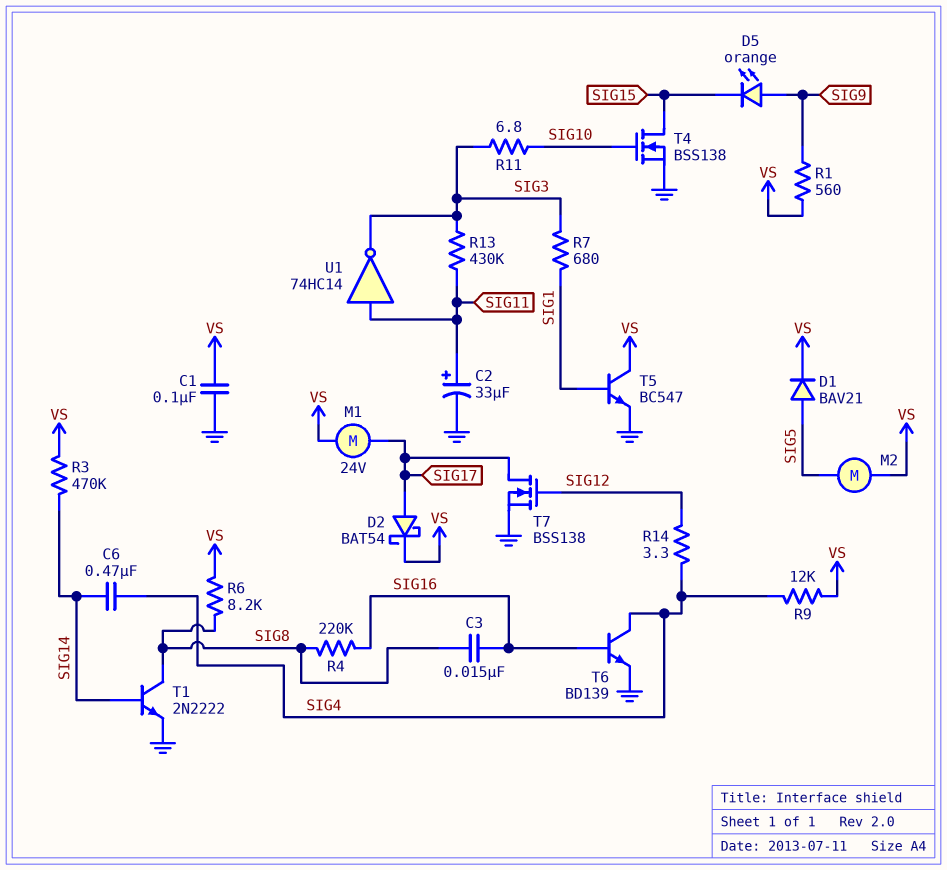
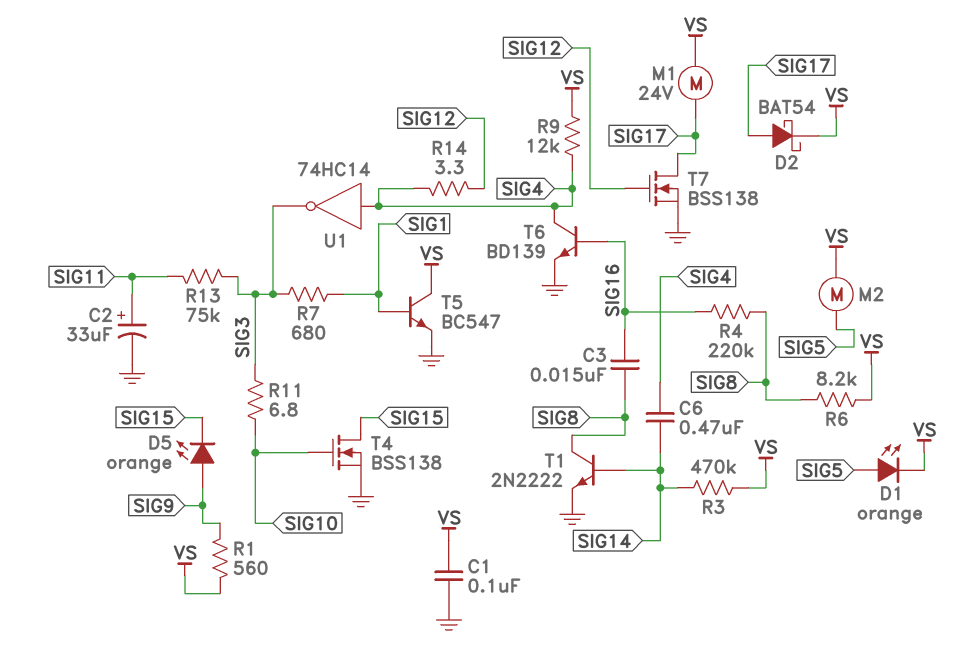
D1: diode BAV21 (A SIG5, K VS) -> LED orange (A SIG5, K VS)
R13: 430k (SIG3, SIG11) -> 75k (SIG3, SIG11)
U1: NOT 74HC14 (in SIG11, out SIG3) -> NOT 74HC14 (in SIG4, out SIG3)

